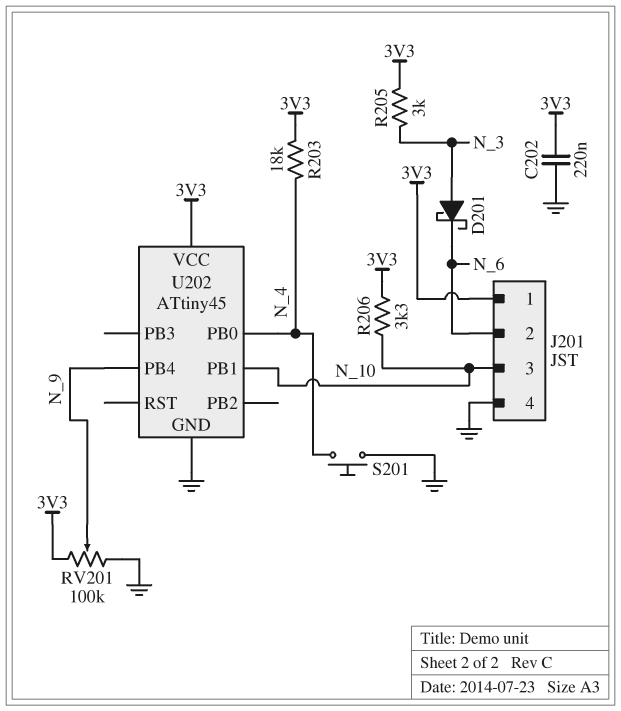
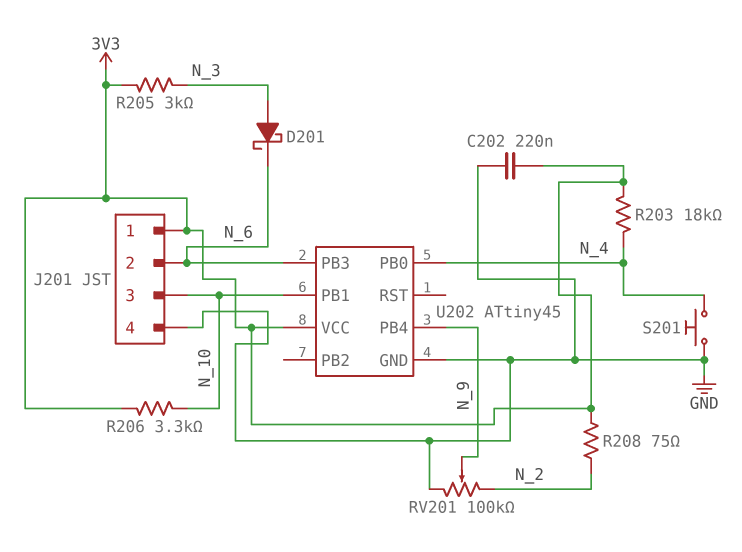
R208: none -> 75 (3V3, N_2)
RV201: 100k (3V3, GND, wiper N_9) -> 100k (GND, N_2, wiper N_9)
U202 pin PB3: none -> N_6

